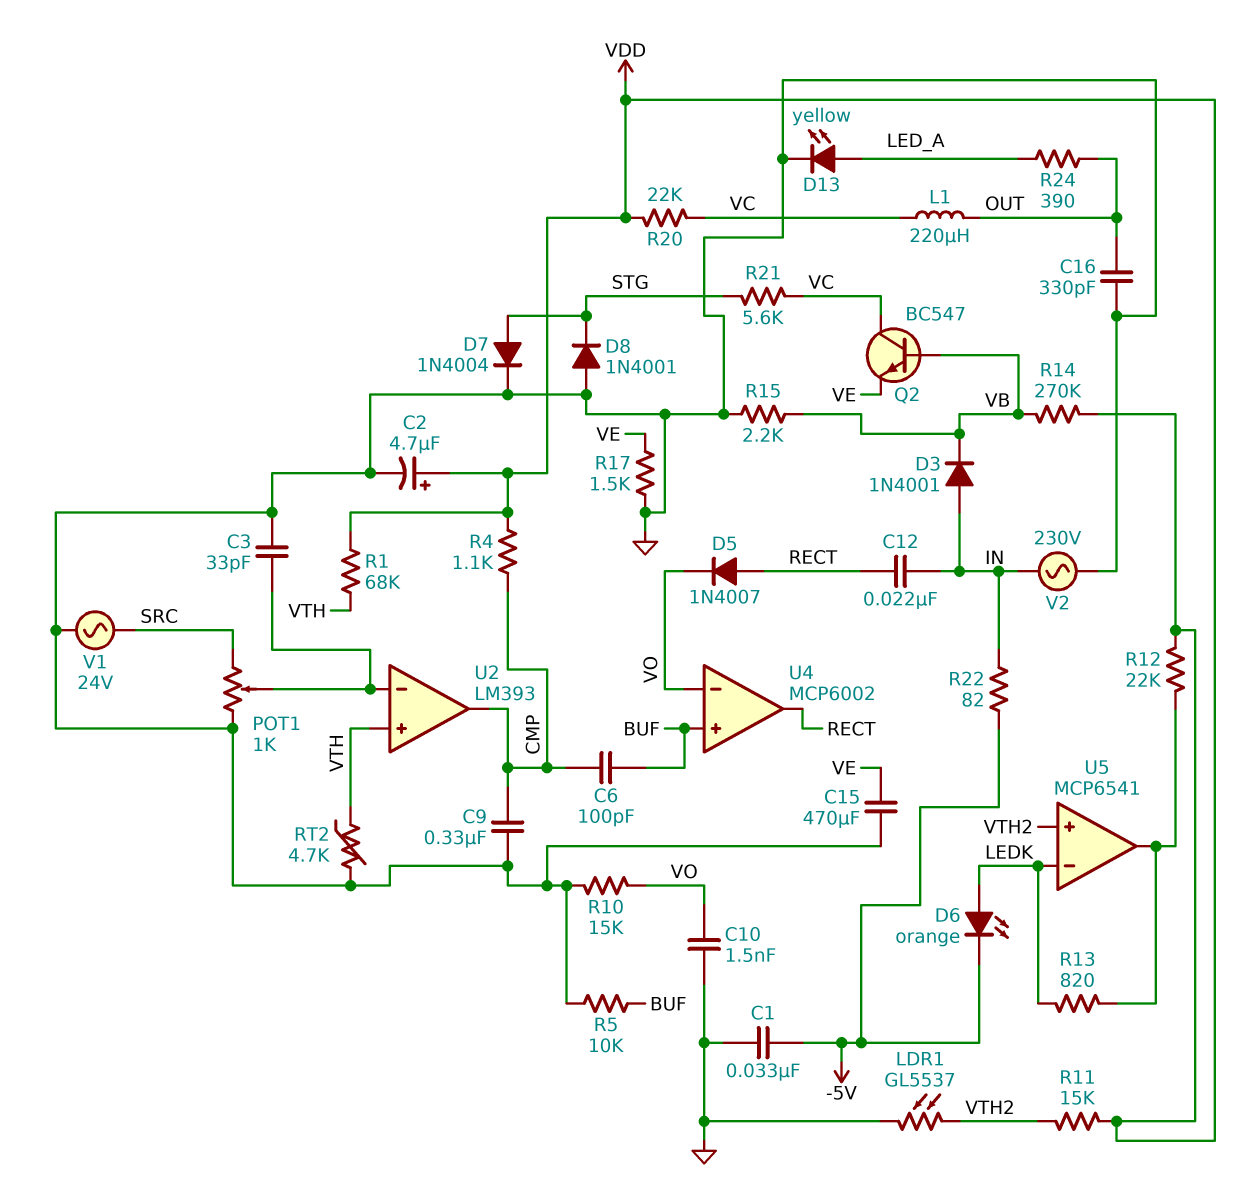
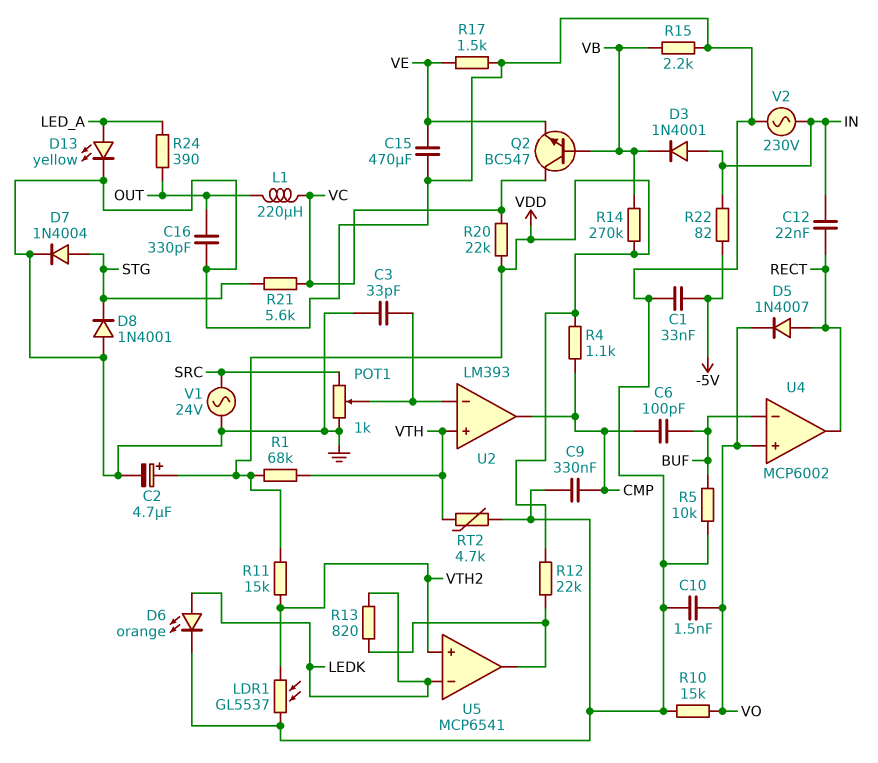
D6: LED orange (A LEDK, K -5V) -> LED orange (A LEDK, K GND)
U4 pin in+: BUF -> VO
U4 pin in-: VO -> BUF

